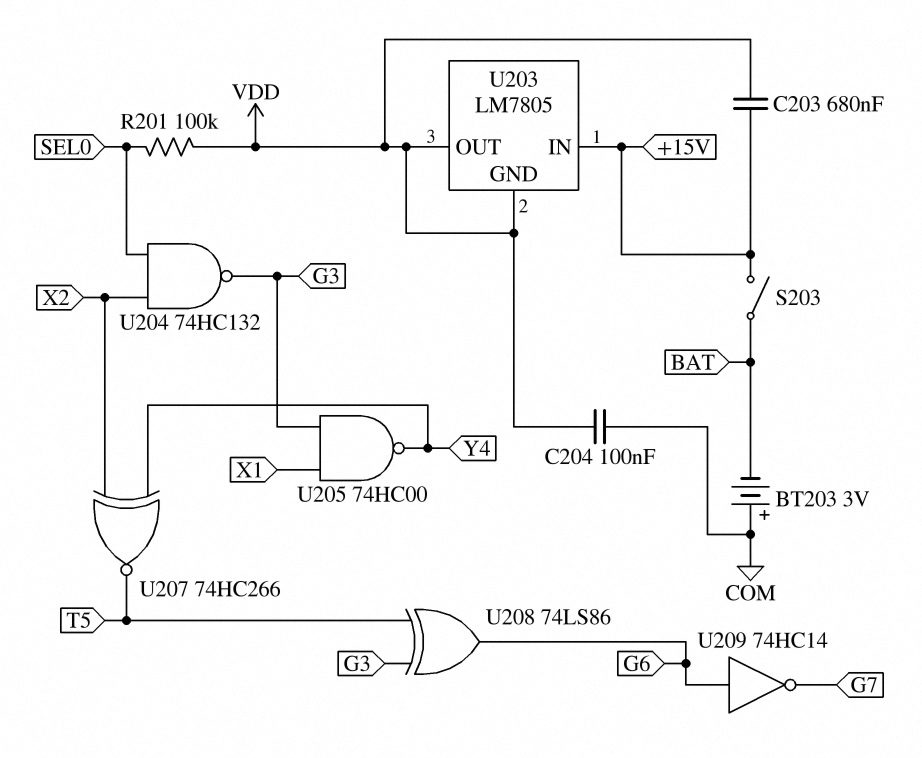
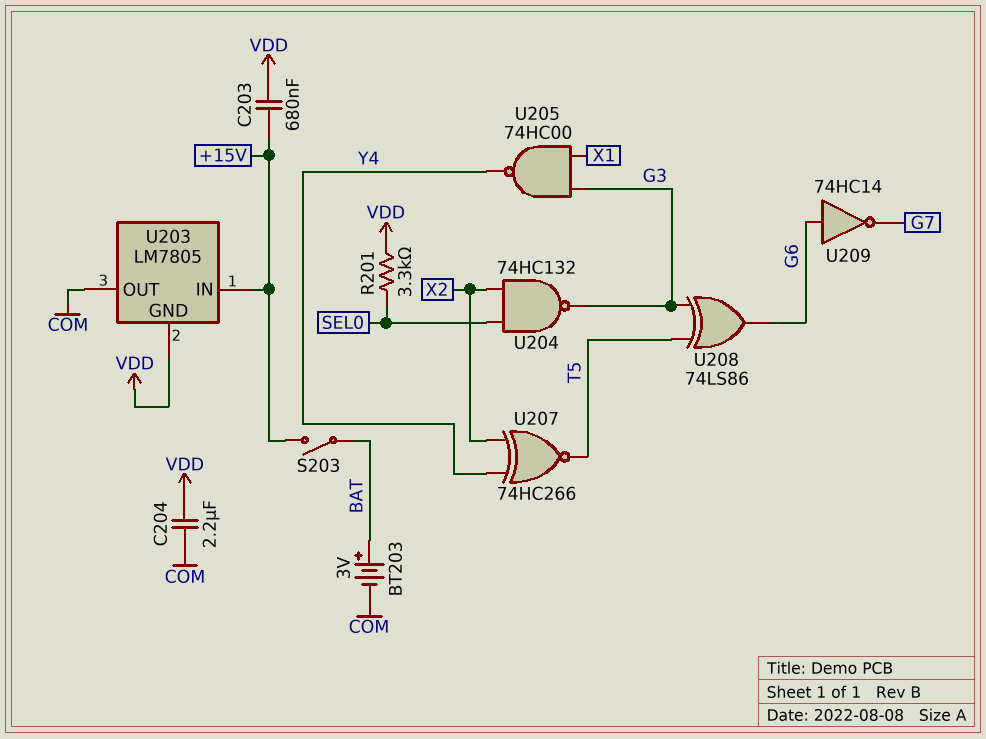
BT203: 3V (plus COM, minus BAT) -> 3V (plus BAT, minus COM)
C204: 100nF (COM, VDD) -> 2.2uF (COM, VDD)
R201: 100k (SEL0, VDD) -> 3.3k (SEL0, VDD)
U203 pin OUT: VDD -> COM

